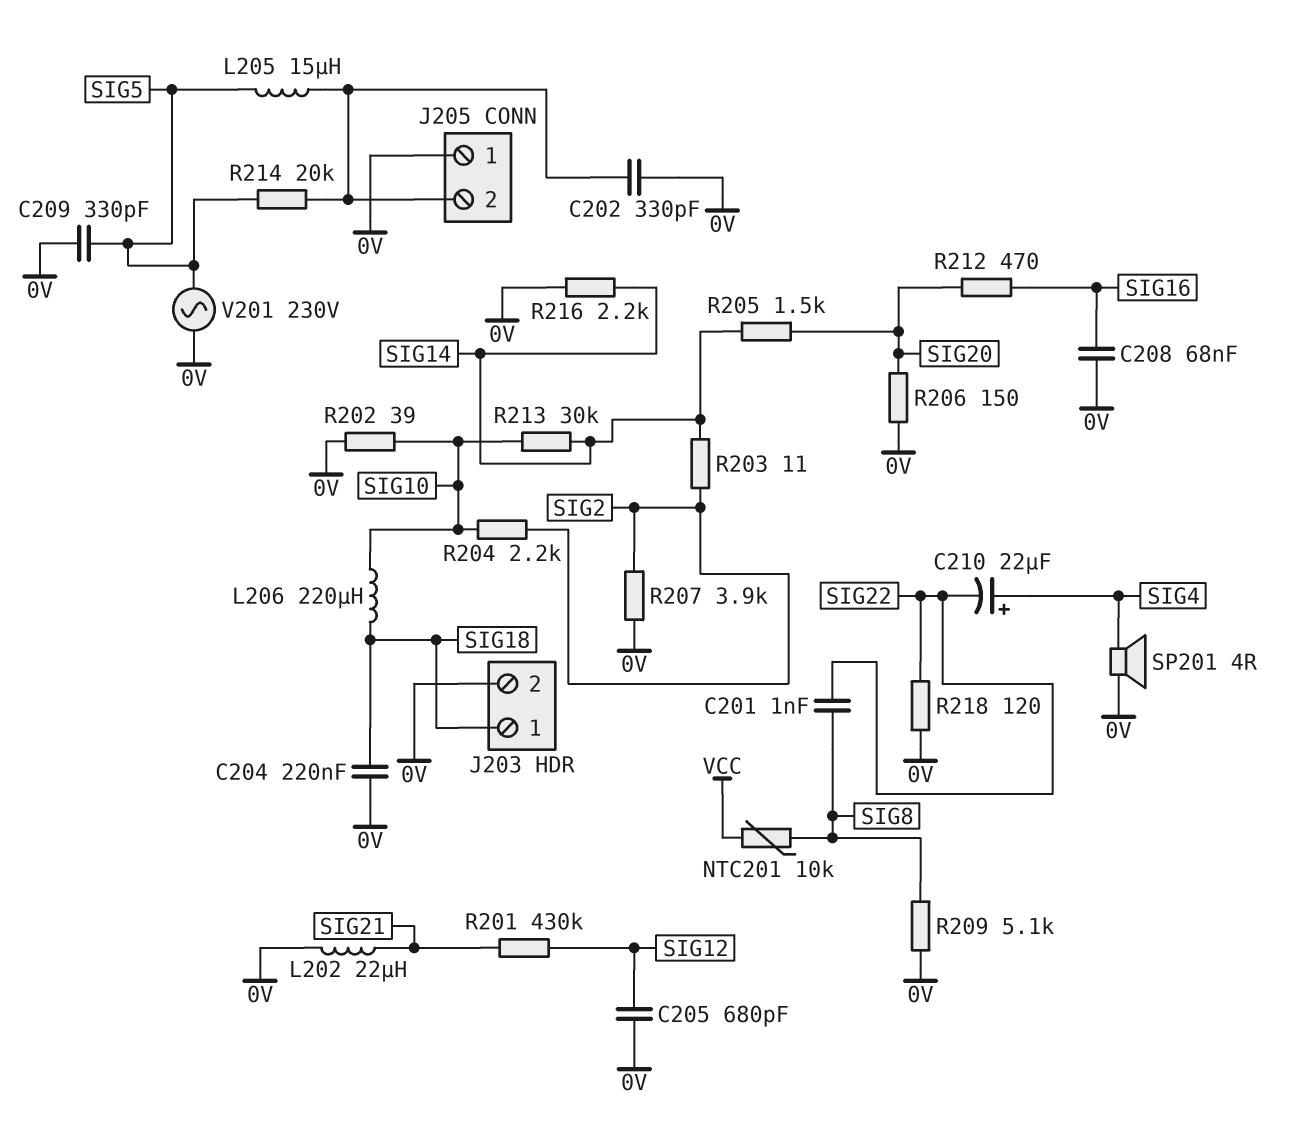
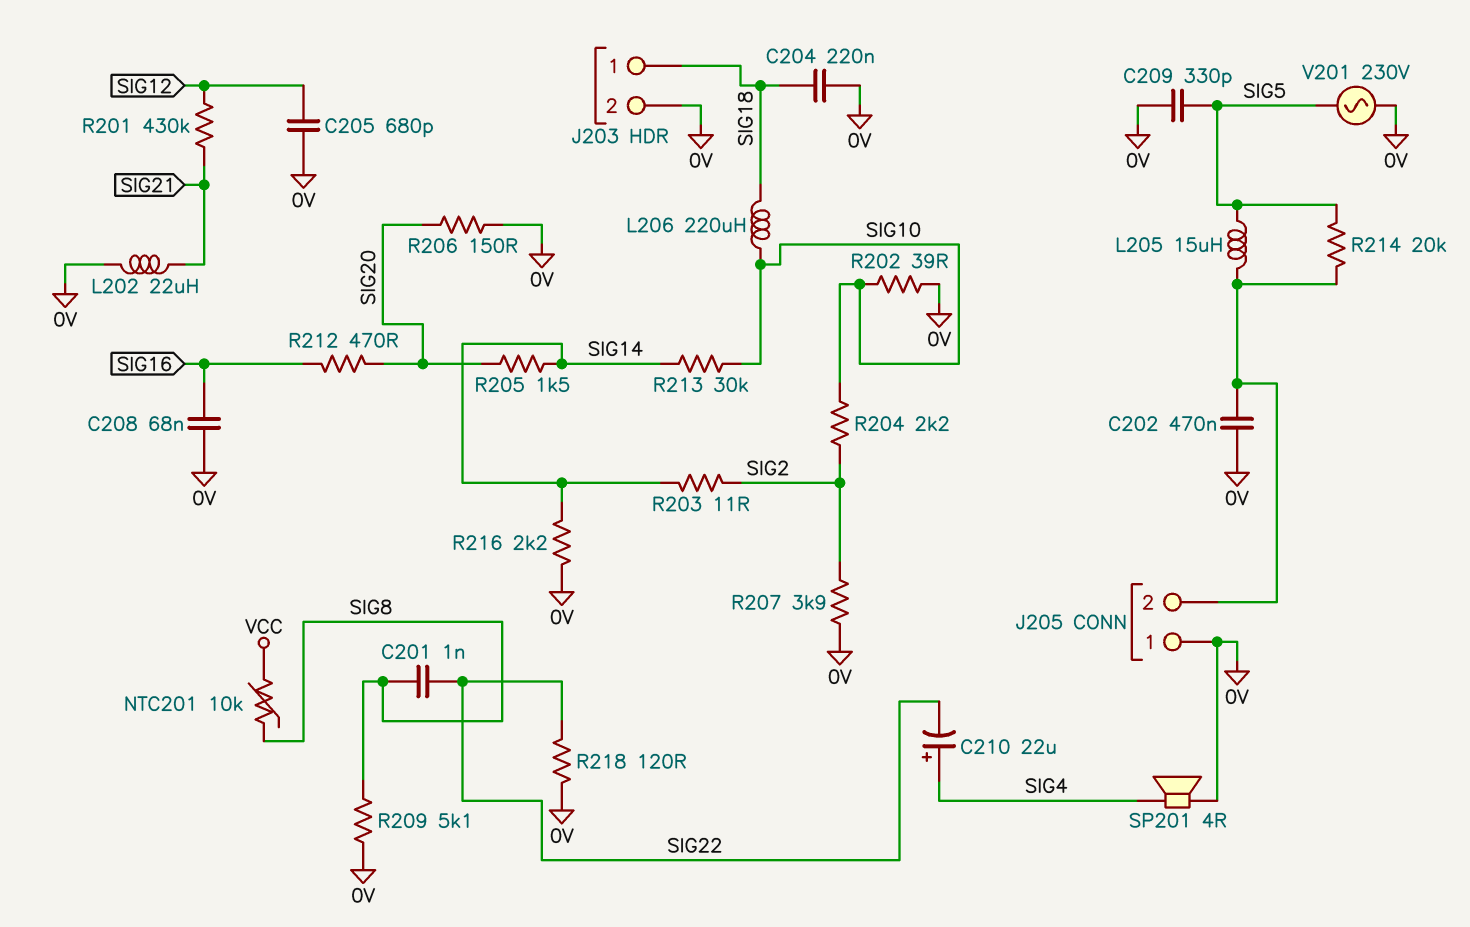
C202: 330pF (0V, J205/2) -> 470nF (0V, J205/2)

